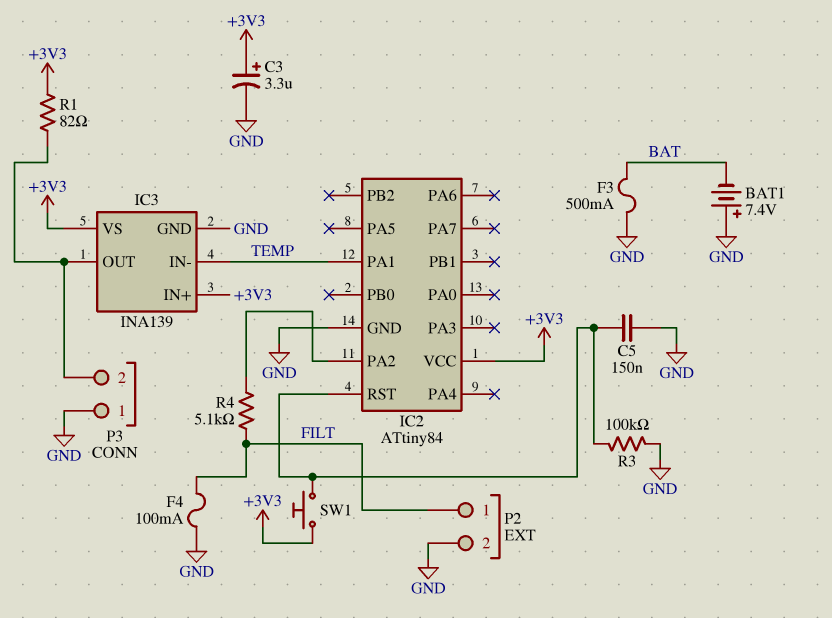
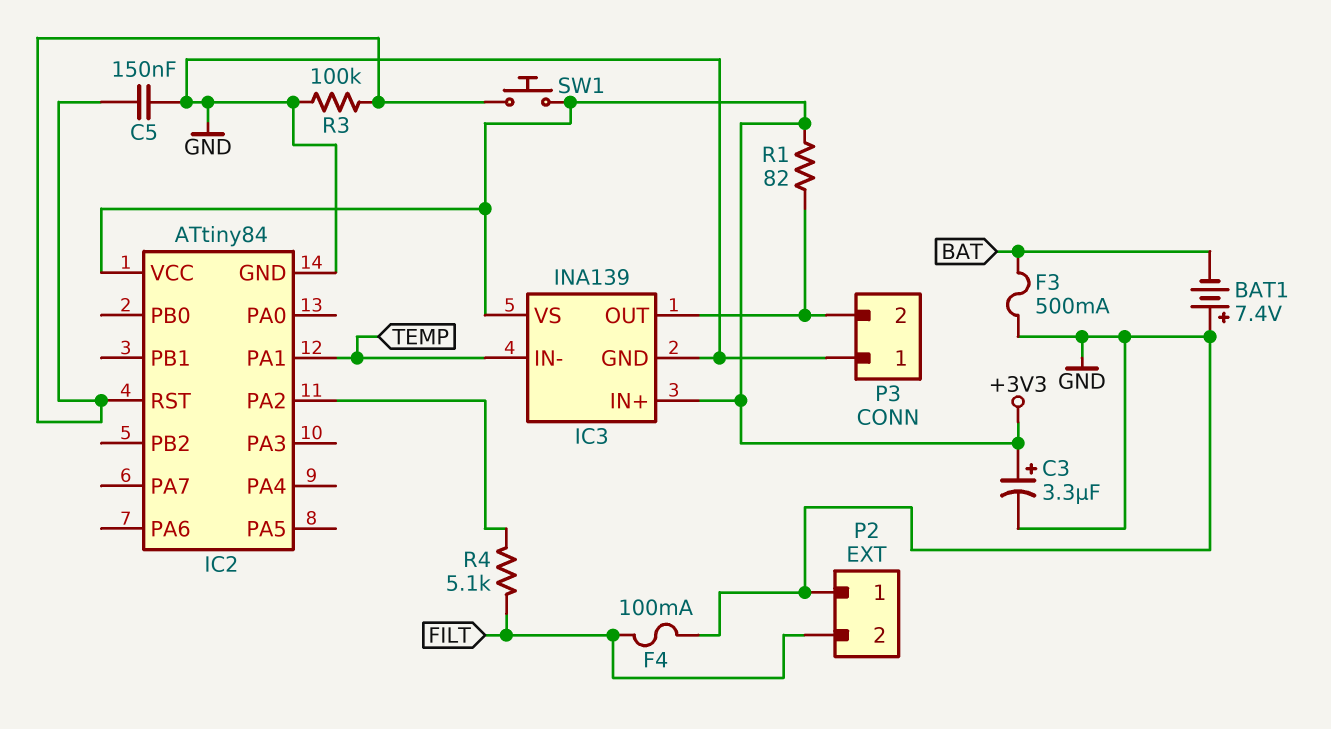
P2 pin 1: FILT -> GND
P2 pin 2: GND -> FILT

